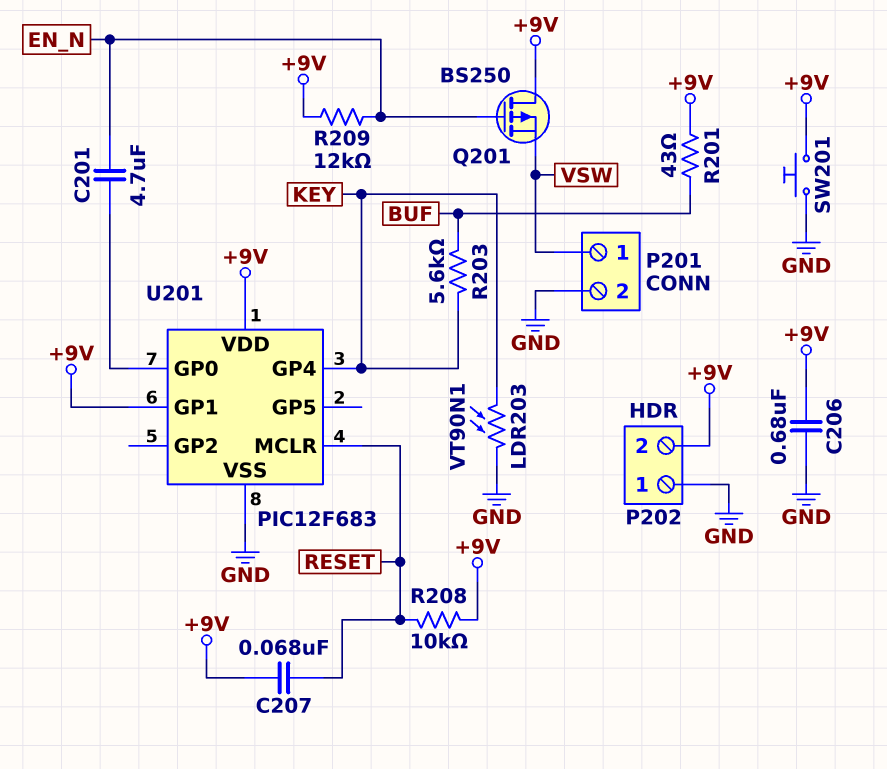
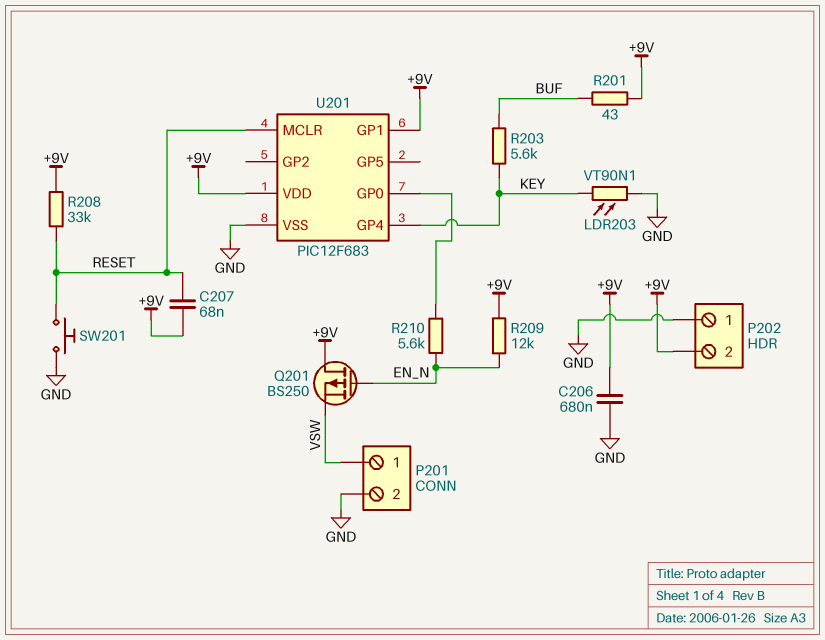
C201: 4.7uF (EN_N, U201/GP0) -> none
R208: 10k (+9V, RESET) -> 33k (+9V, RESET)
R210: none -> 5.6k (EN_N, U201/GP0)
SW201: button (+9V, GND) -> button (GND, RESET)

